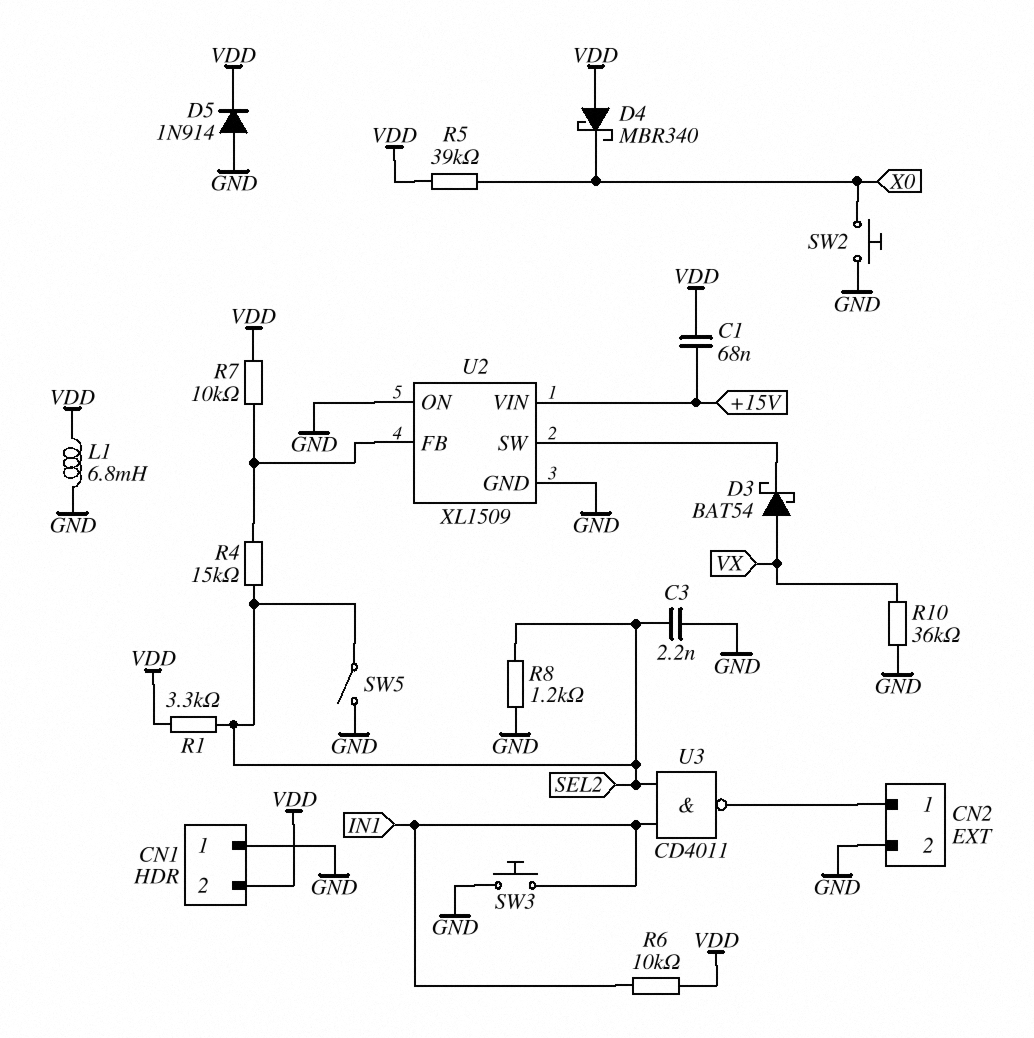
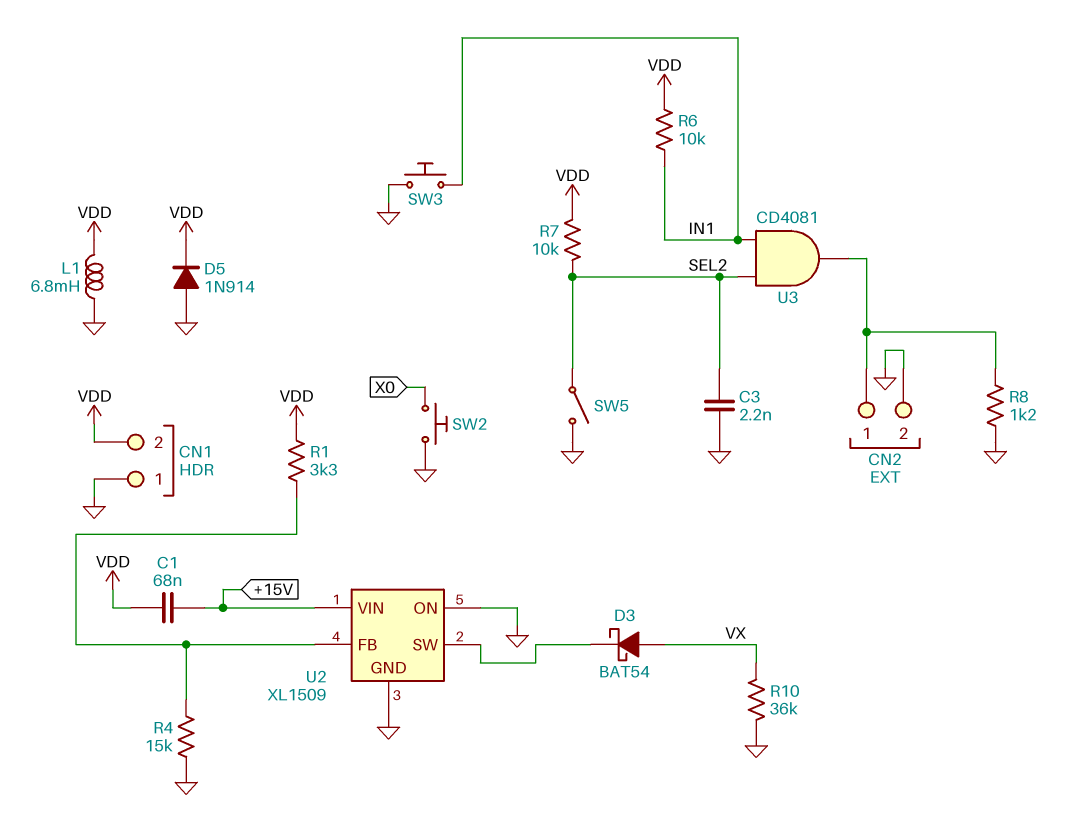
D4: schottky MBR340 (A VDD, K X0) -> none
R1: 3.3k (SEL2, VDD) -> 3.3k (U2/FB, VDD)
R4: 15k (SEL2, U2/FB) -> 15k (GND, U2/FB)
R5: 39k (VDD, X0) -> none
R7: 10k (U2/FB, VDD) -> 10k (SEL2, VDD)
R8: 1.2k (GND, SEL2) -> 1.2k (CN2/1, GND)
U3: NAND CD4011 (in IN1, in SEL2, out CN2/1) -> AND CD4081 (in IN1, in SEL2, out CN2/1)

